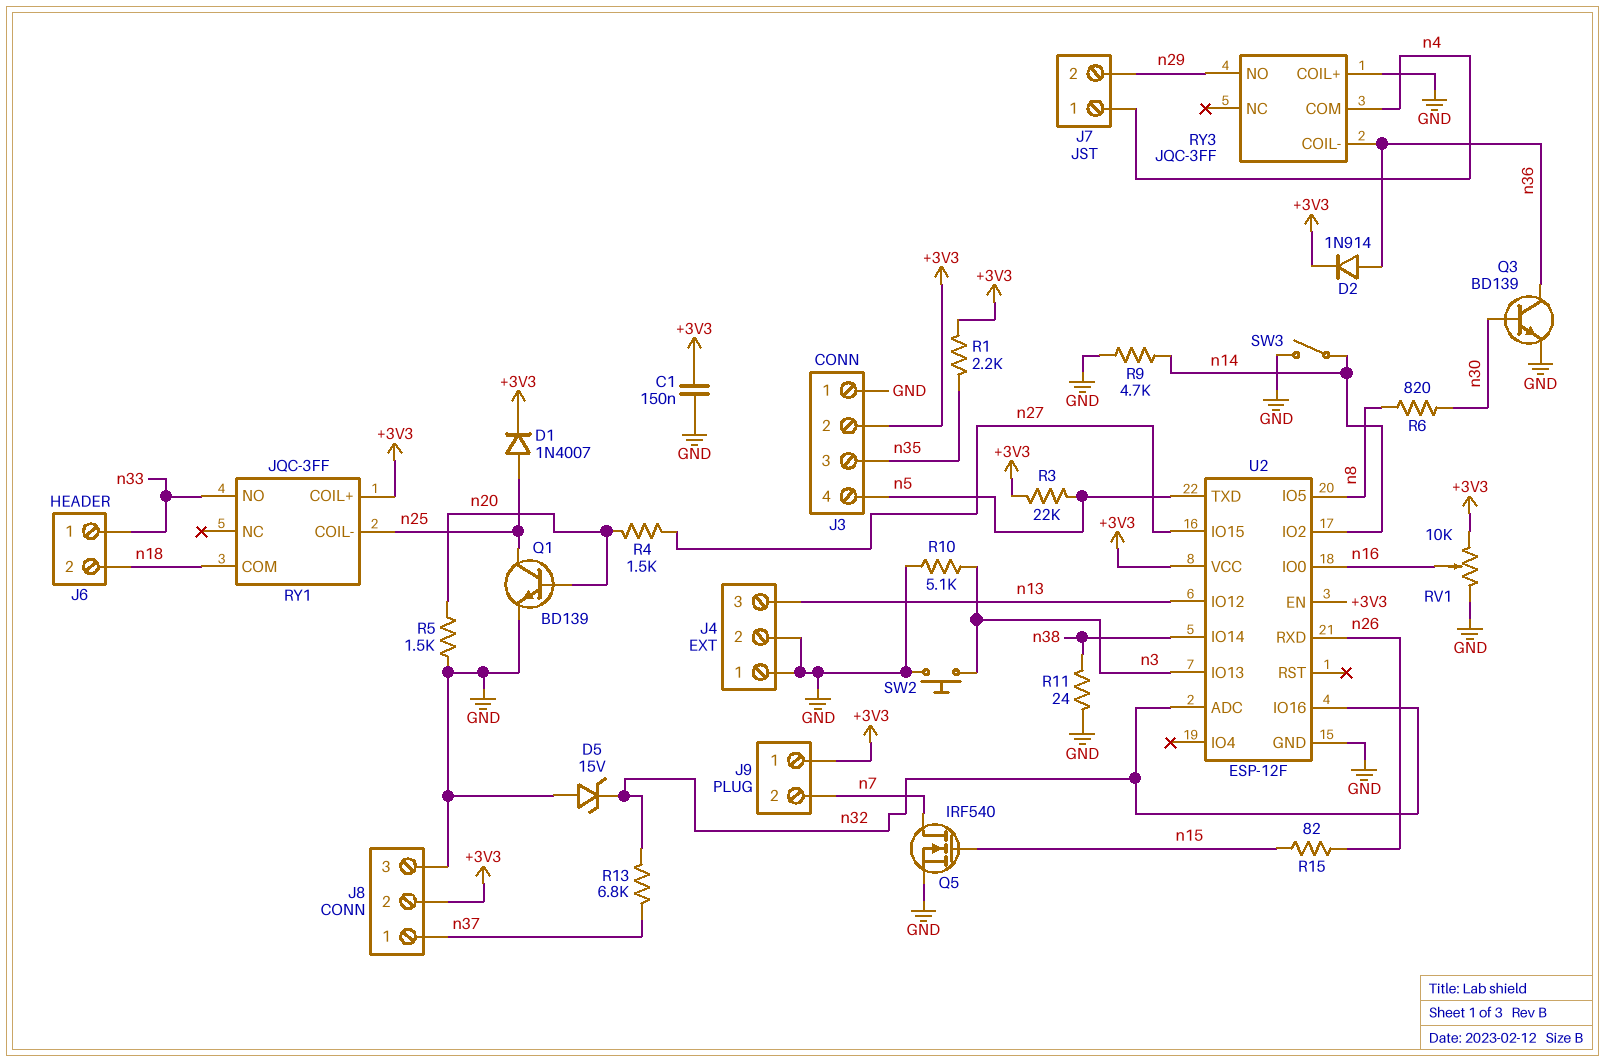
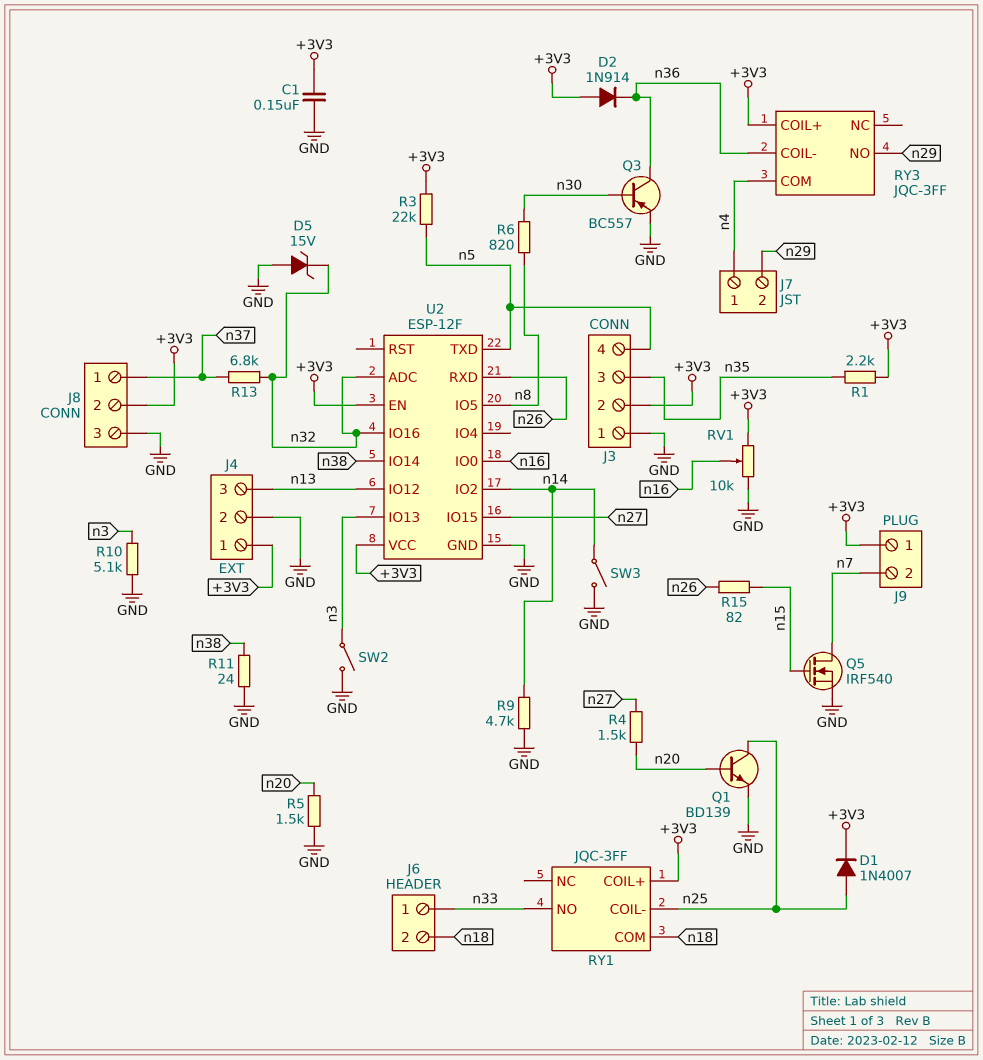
D2: diode 1N914 (A n36, K +3V3) -> diode 1N914 (A +3V3, K n36)
J4 pin 1: GND -> +3V3
Q3: NPN BD139 (B n30, C n36, E GND) -> PNP BC557 (B n30, C n36, E GND)
RY3 pin COIL+: GND -> +3V3
SW2: button (GND, n3) -> switch (GND, n3)

